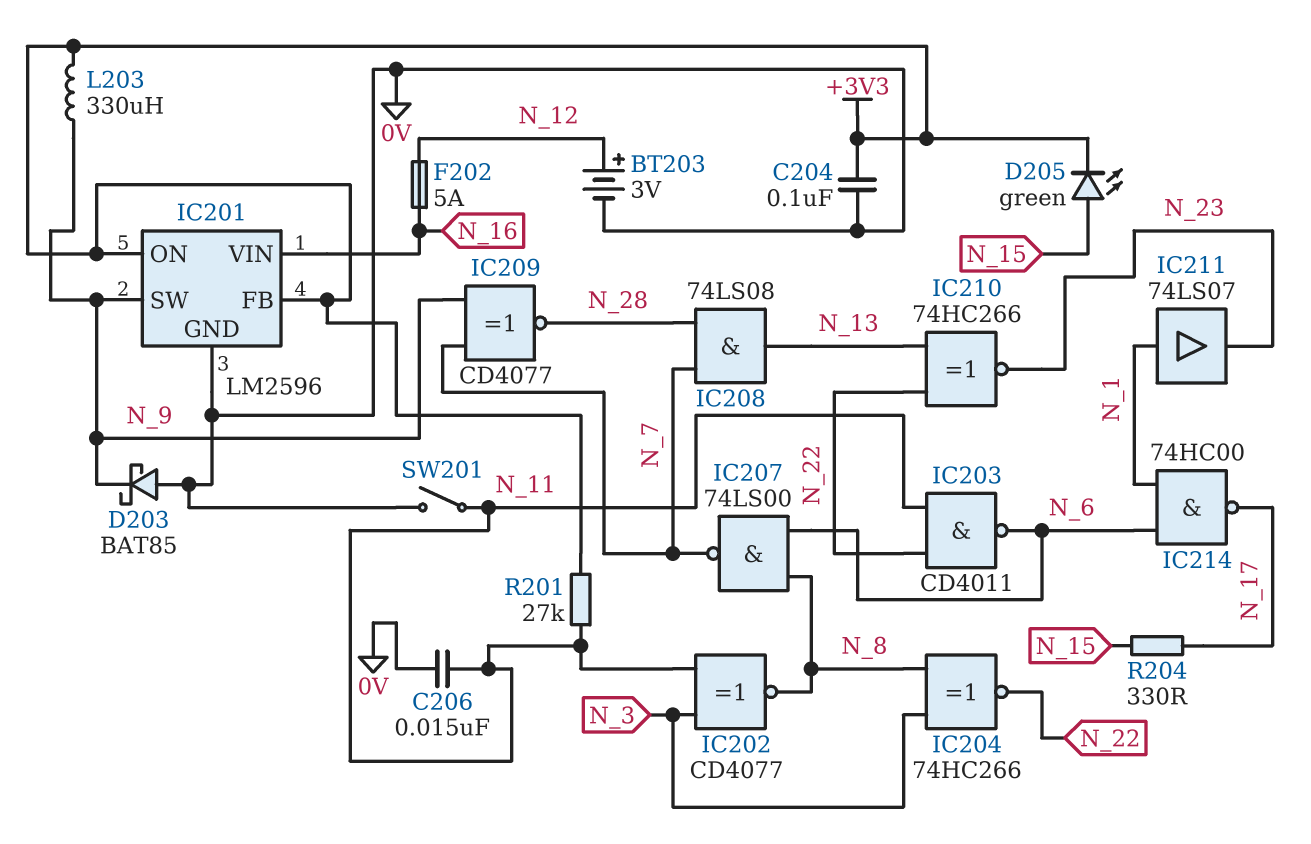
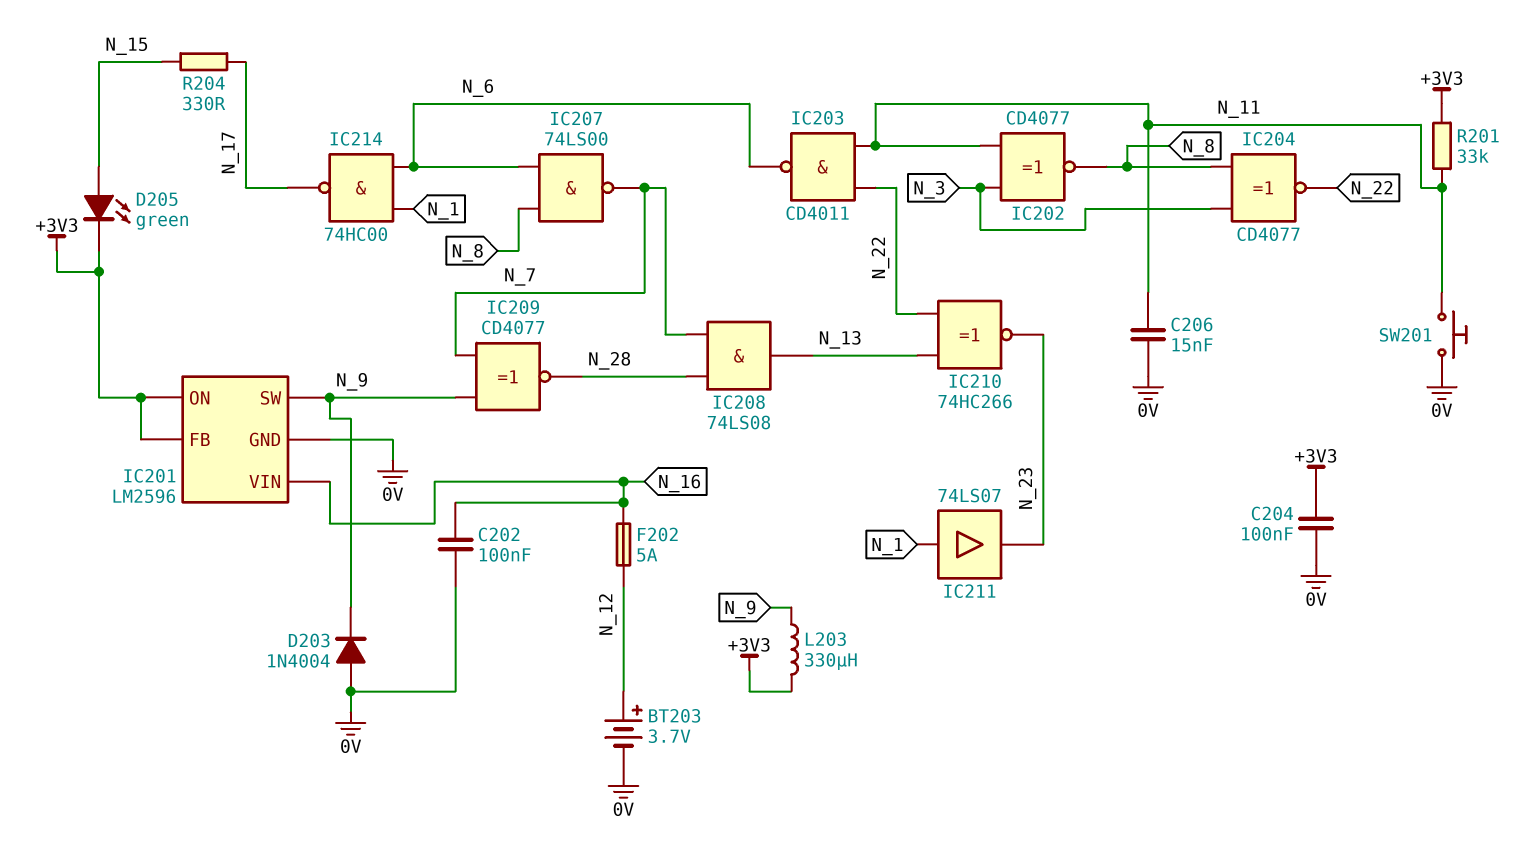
BT203: 3V (plus N_12, minus 0V) -> 3.7V (plus N_12, minus 0V)
C202: none -> 100nF (0V, N_16)
D203: schottky BAT85 (A 0V, K N_9) -> diode 1N4004 (A 0V, K N_9)
IC204: XNOR 74HC266 (in N_3, in N_8, out N_22) -> XNOR CD4077 (in N_3, in N_8, out N_22)
R201: 27k (+3V3, N_11) -> 33k (+3V3, N_11)
SW201: switch (0V, N_11) -> button (0V, N_11)

